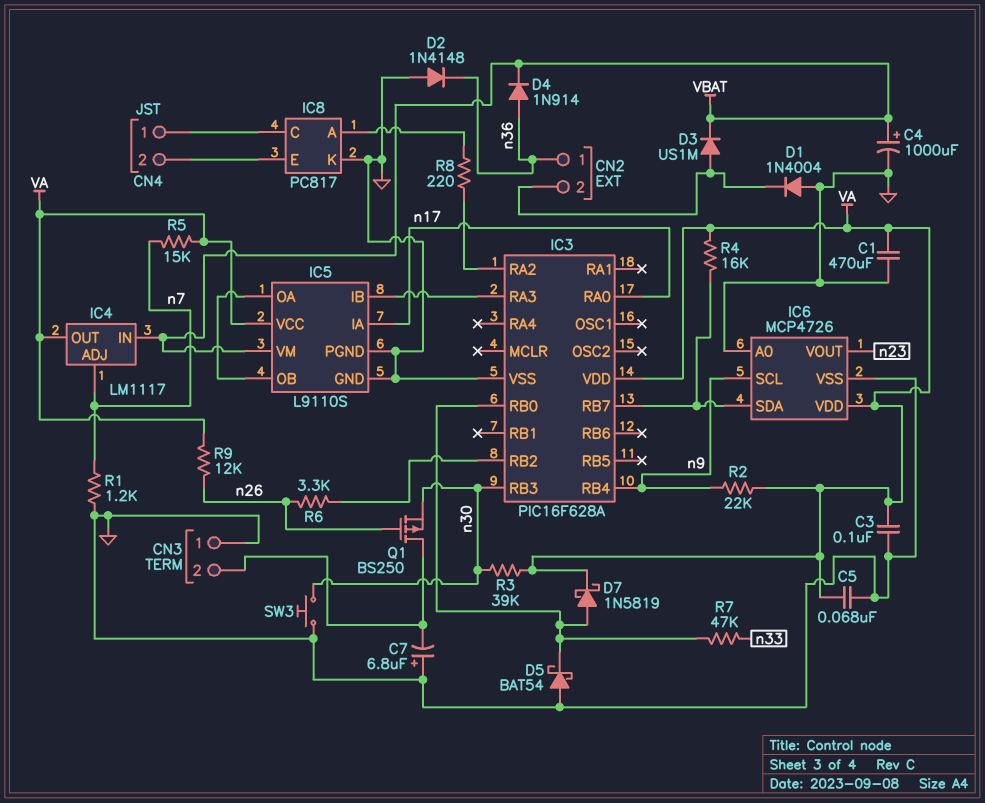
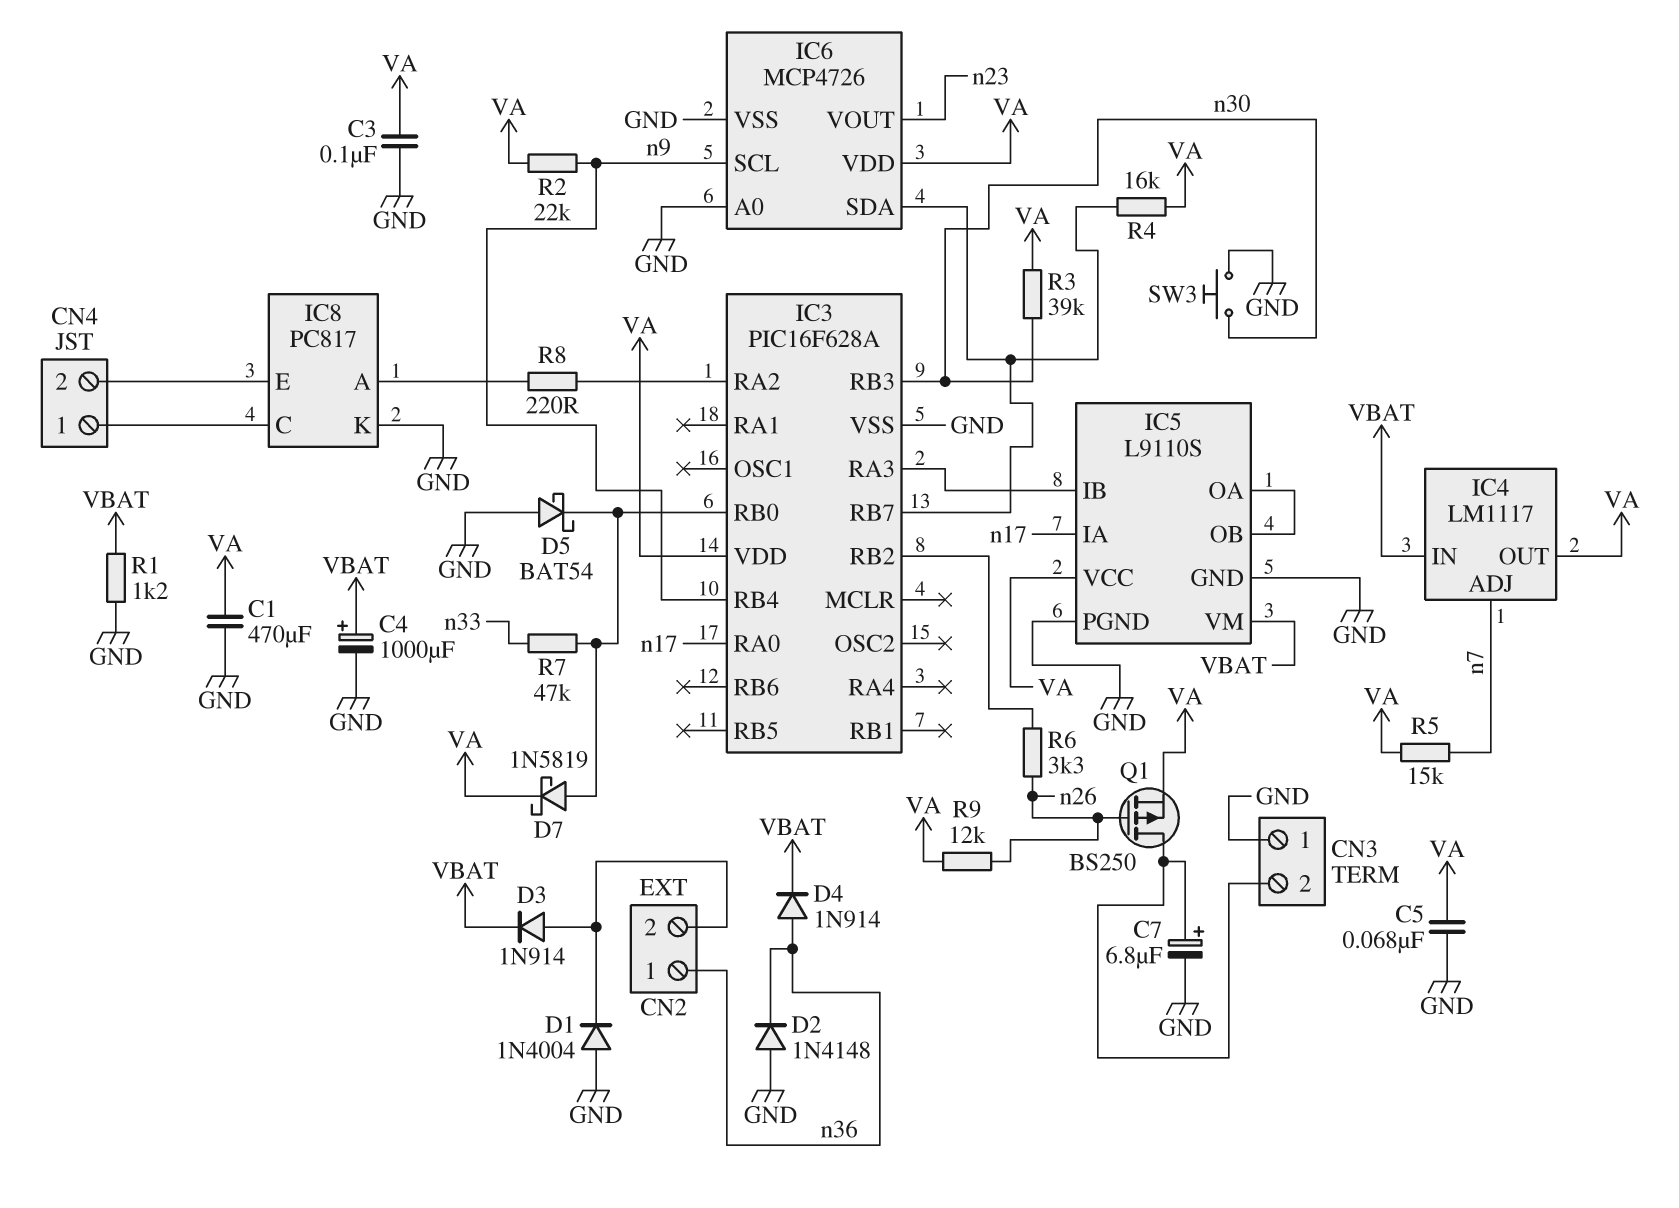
C7: 6.8uF (plus GND, minus CN3/2) -> 6.8uF (plus CN3/2, minus GND)
D3: diode US1M (A CN2/2, K VBAT) -> diode 1N914 (A CN2/2, K VBAT)
Q1: PMOS BS250 (G n26, D CN3/2, S n30) -> PMOS BS250 (G n26, D CN3/2, S VA)
R1: 1.2k (GND, n7) -> 1.2k (GND, VBAT)

